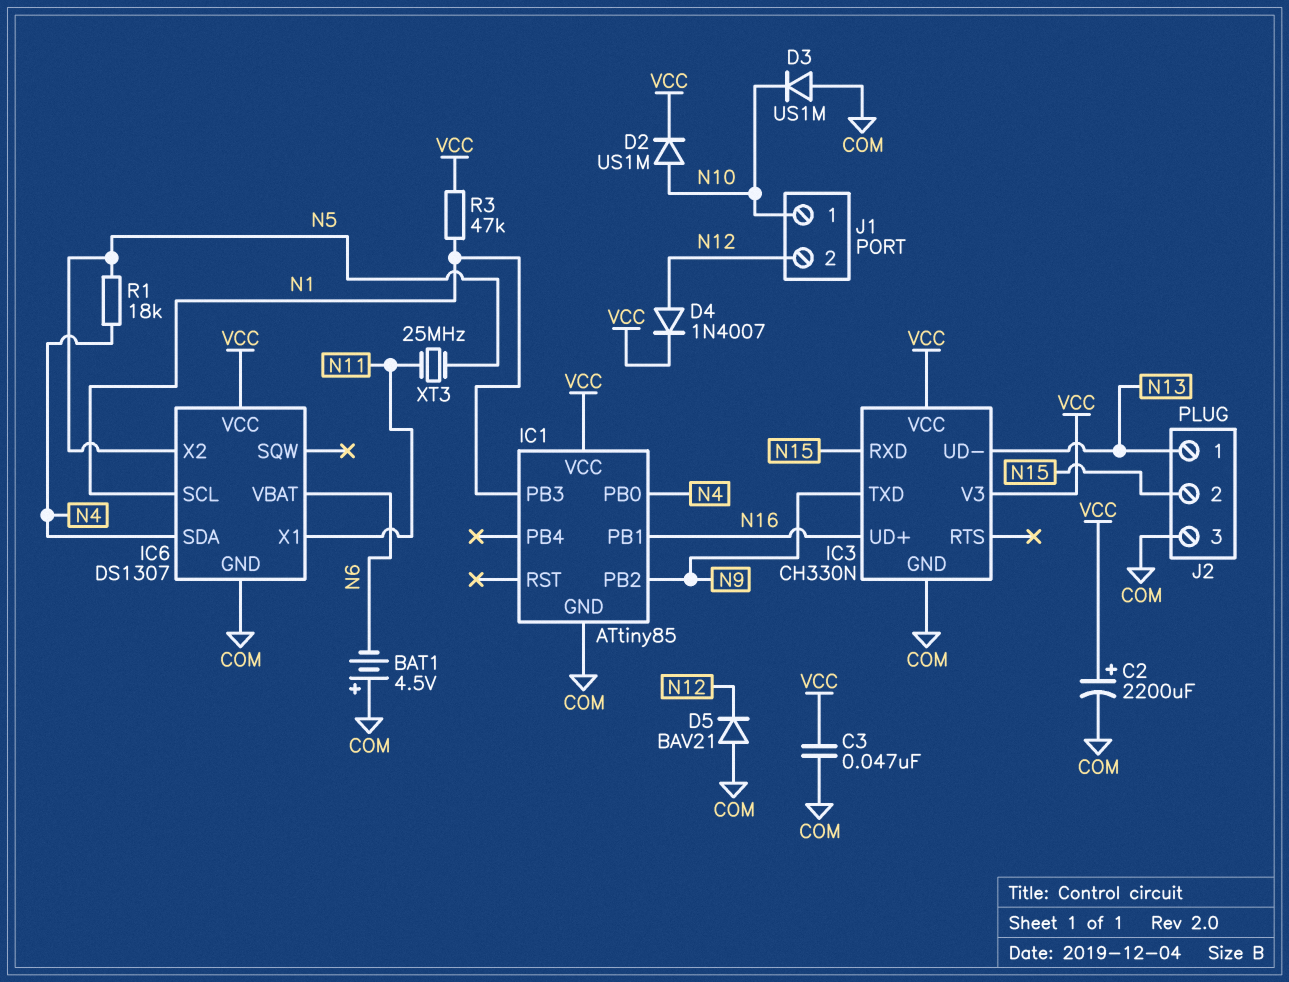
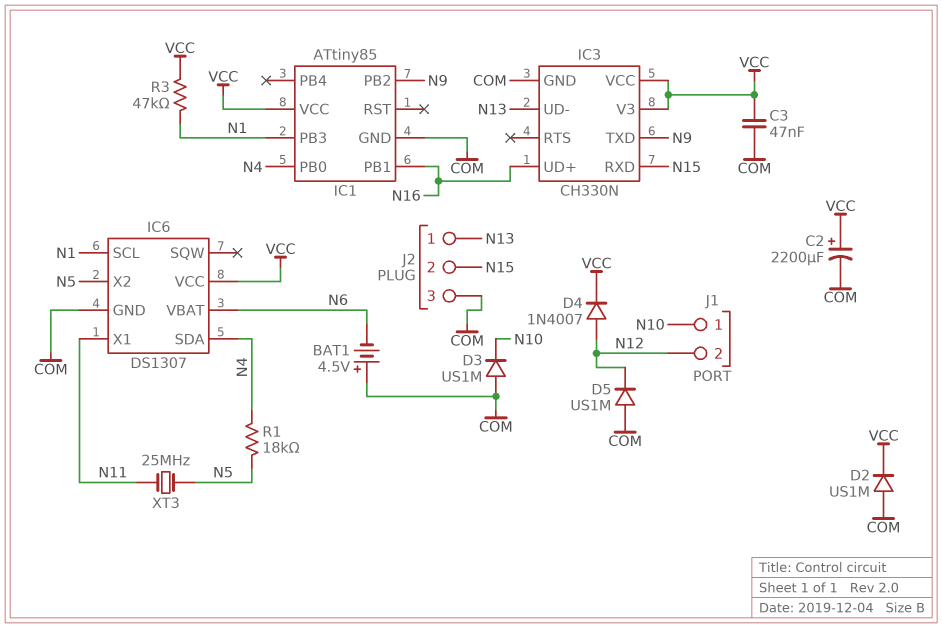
D2: diode US1M (A N10, K VCC) -> diode US1M (A COM, K VCC)
D5: diode BAV21 (A COM, K N12) -> diode US1M (A COM, K N12)

